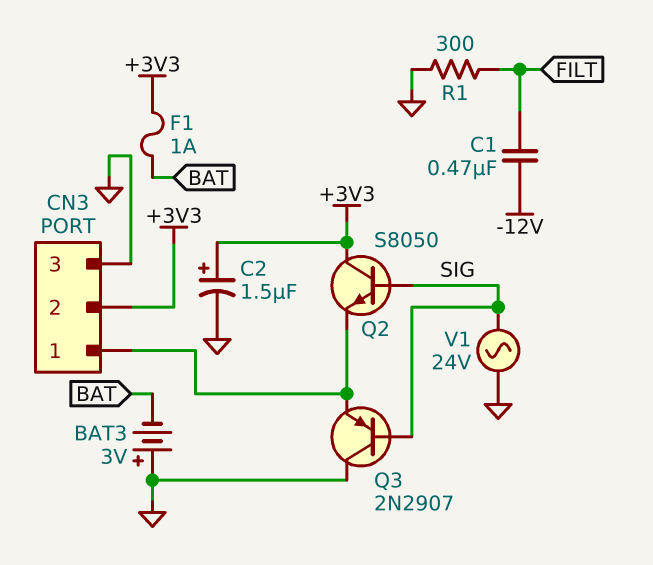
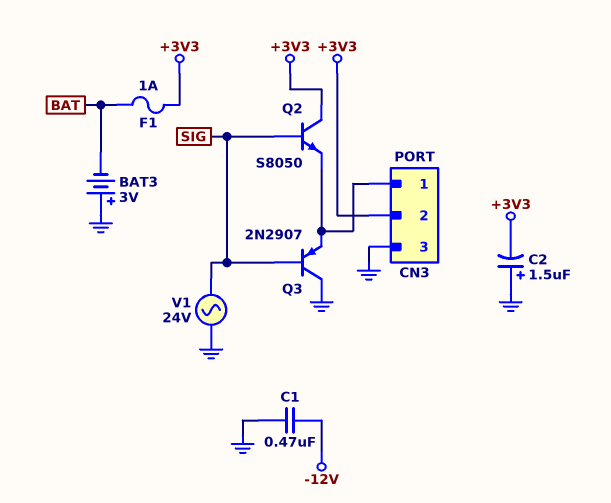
C1: 470nF (-12V, FILT) -> 470nF (-12V, GND)
C2: 1.5uF (plus +3V3, minus GND) -> 1.5uF (plus GND, minus +3V3)
R1: 300 (FILT, GND) -> none

